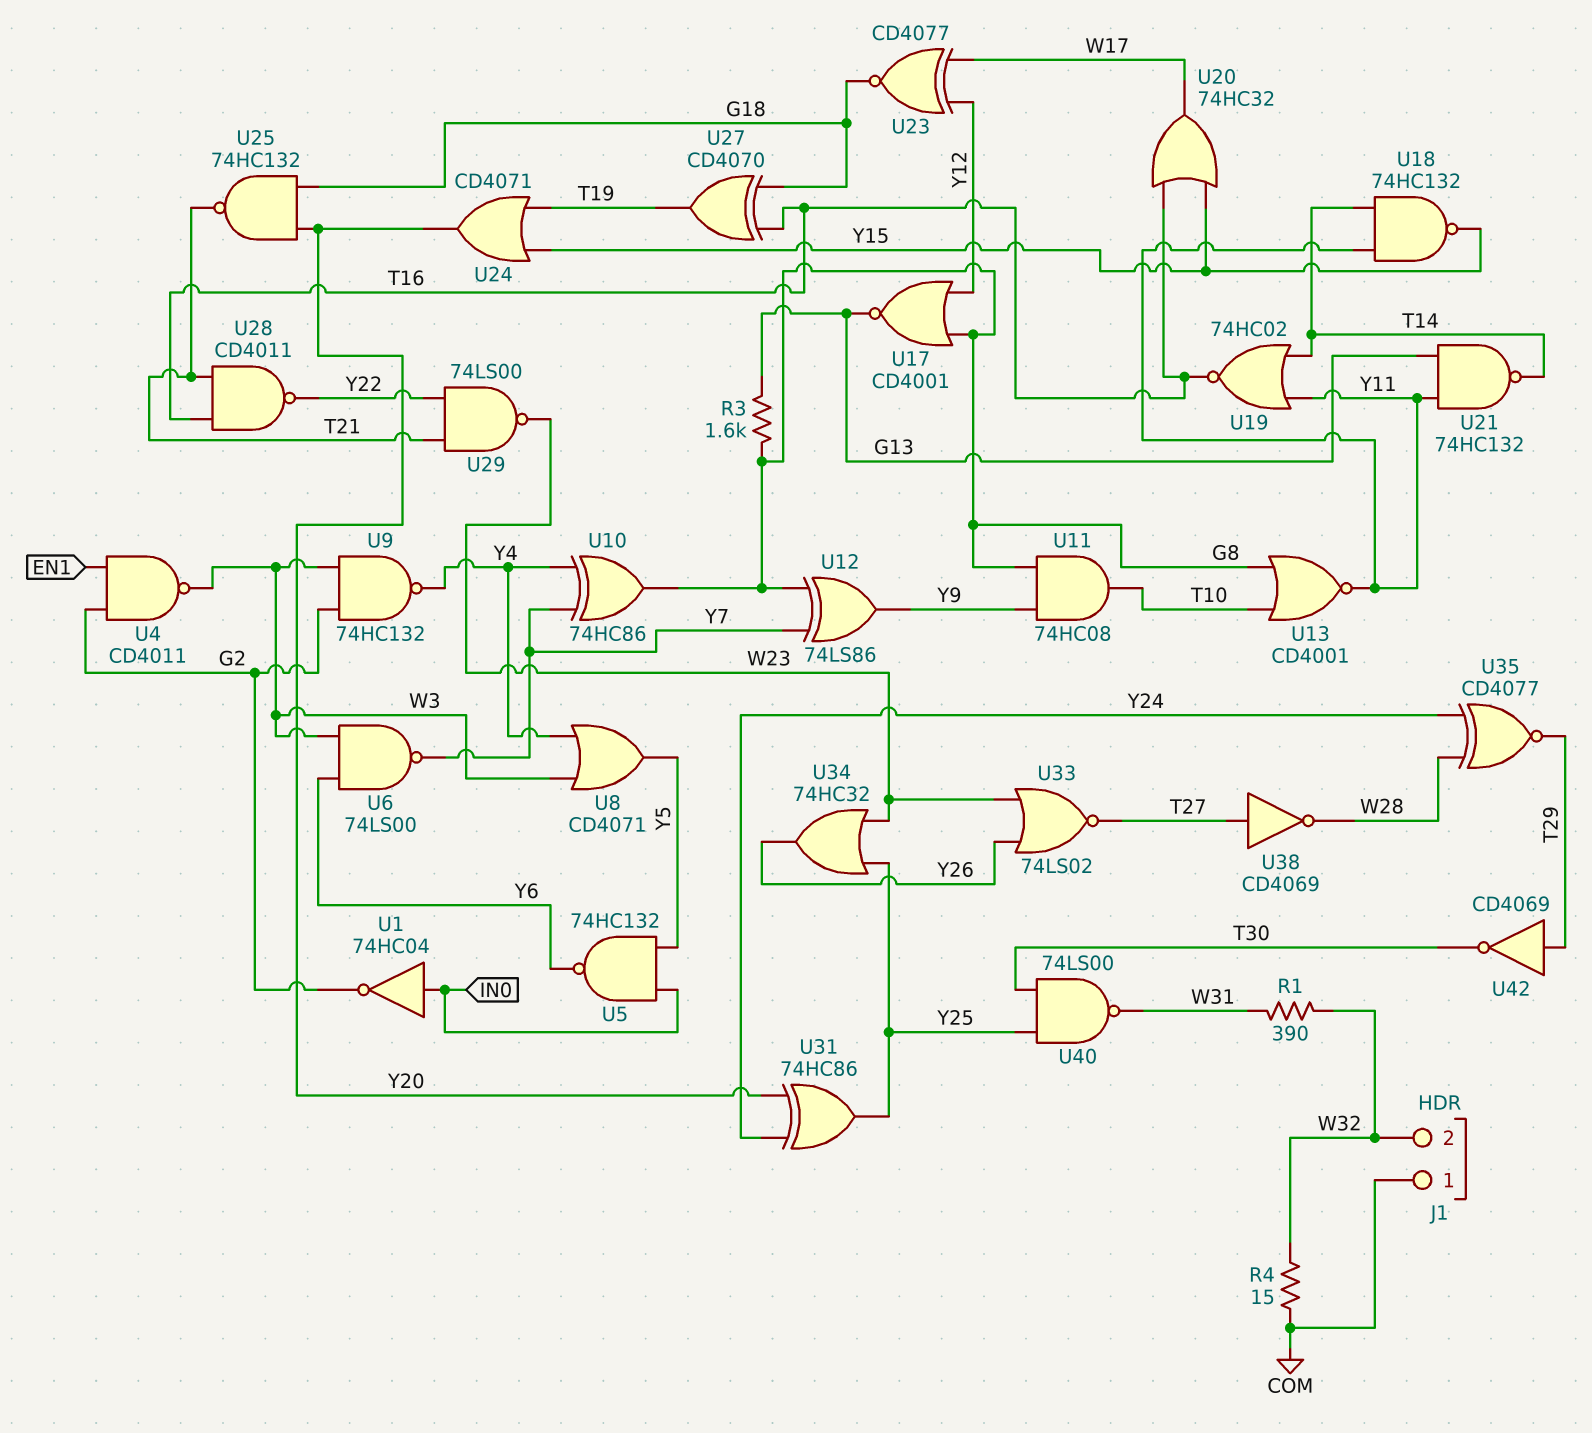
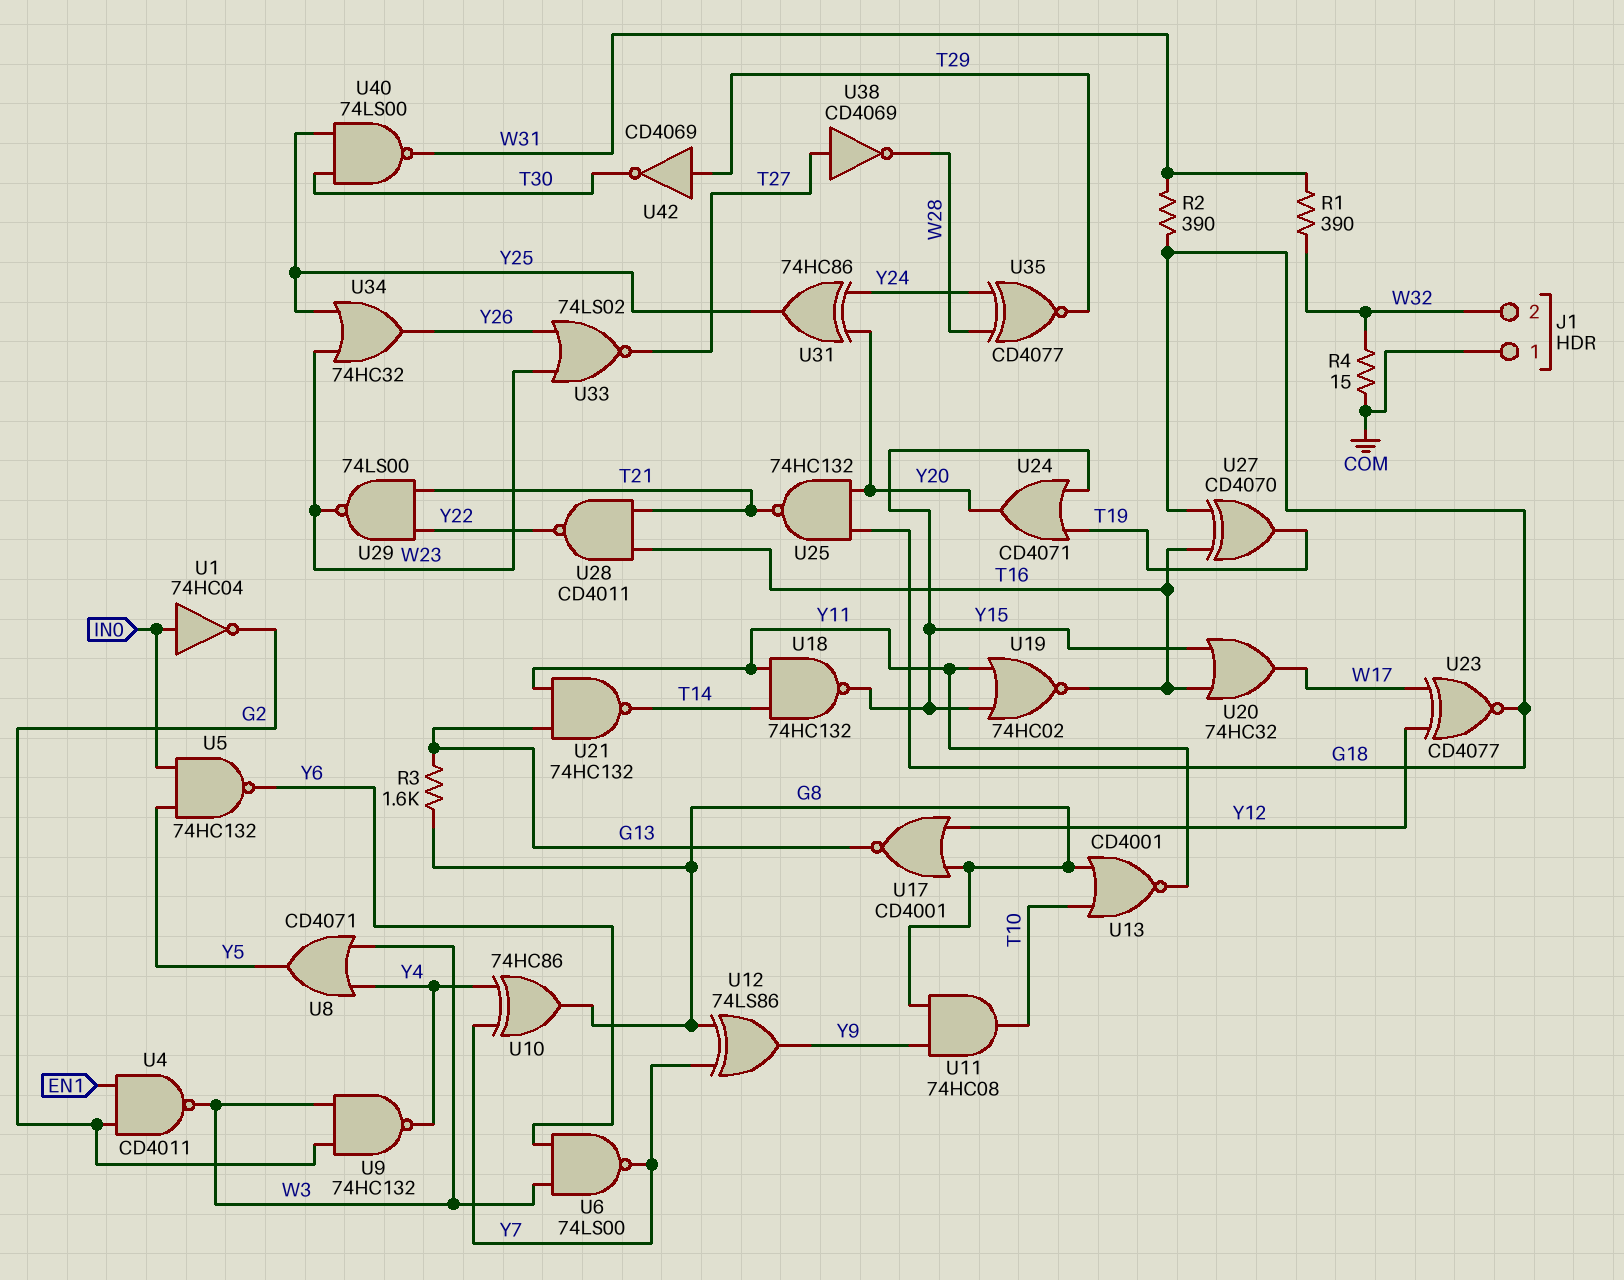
R2: none -> 390 (G18, W31)
U19: NOR 74HC02 (in T14, in Y11, out T16) -> NOR 74HC02 (in Y11, in Y15, out T16)

